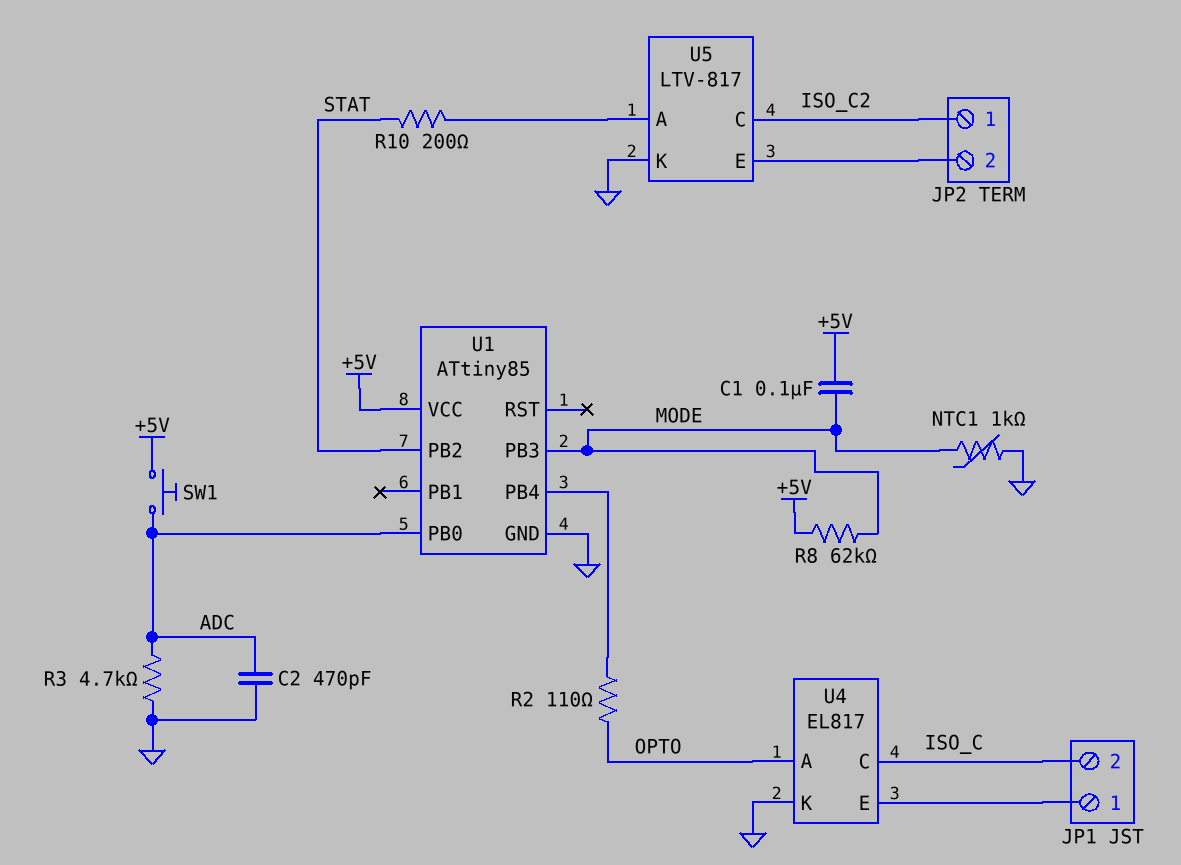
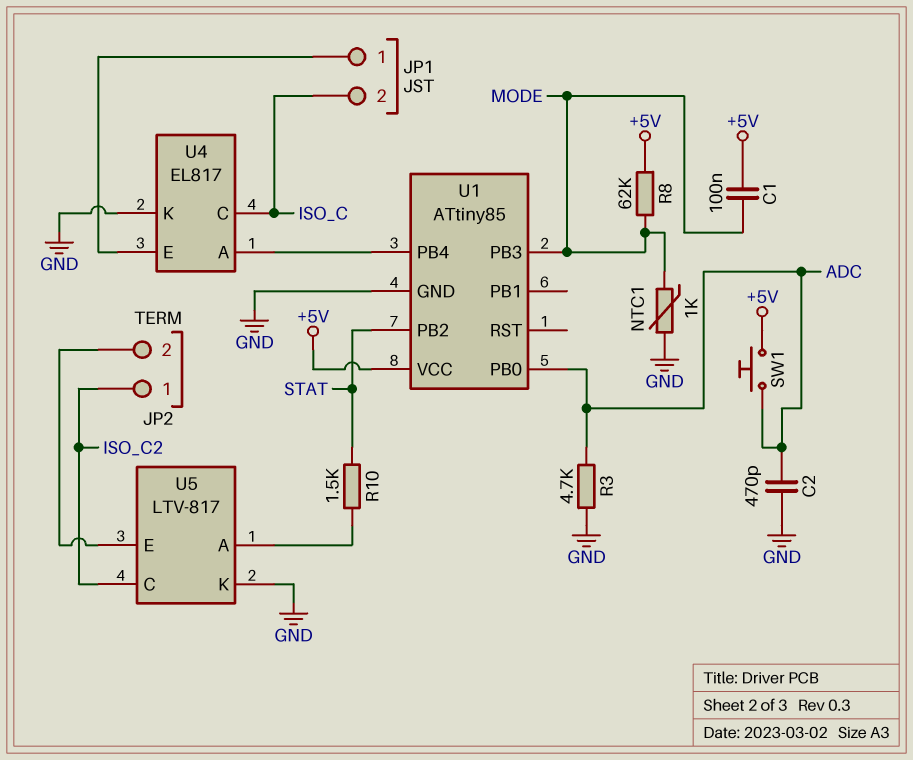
R2: 110 (OPTO, U1/PB4) -> none
R10: 200 (STAT, U5/A) -> 1.5k (STAT, U5/A)
U4 pin A: OPTO -> U1/PB4

